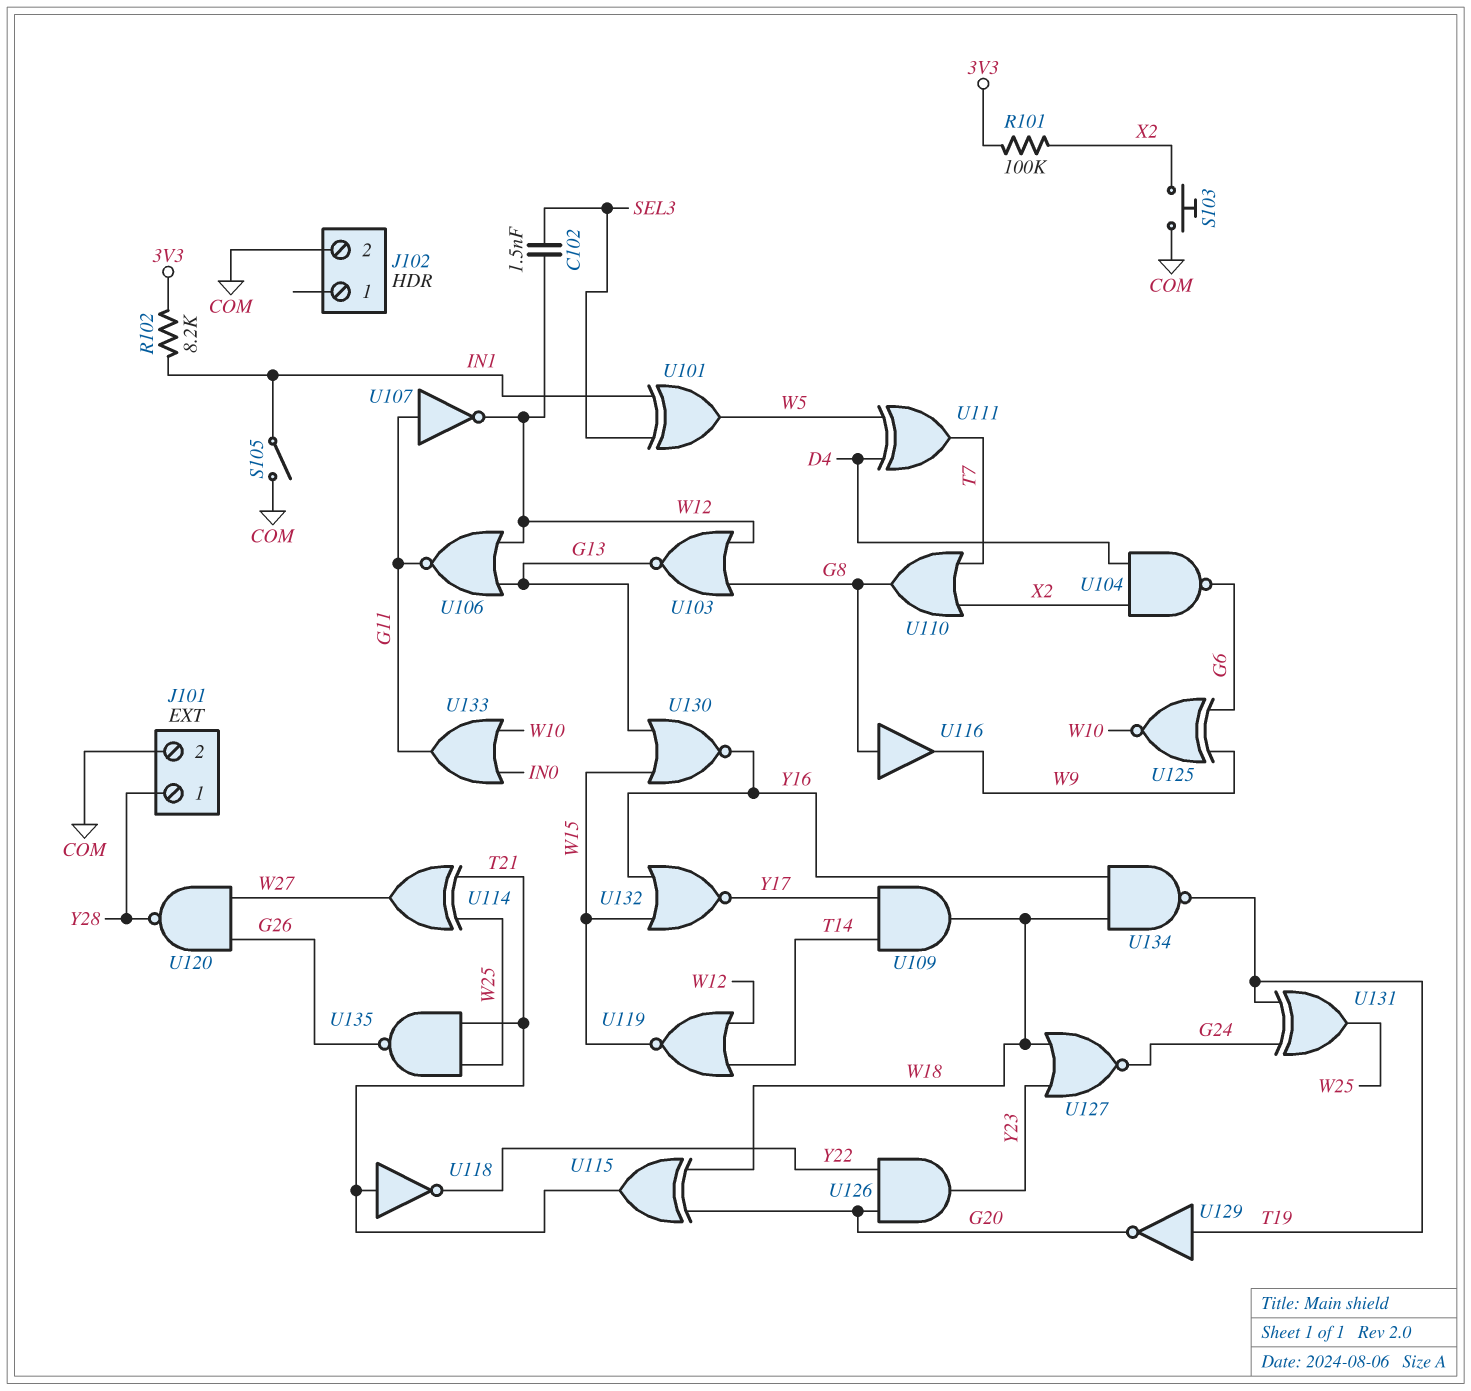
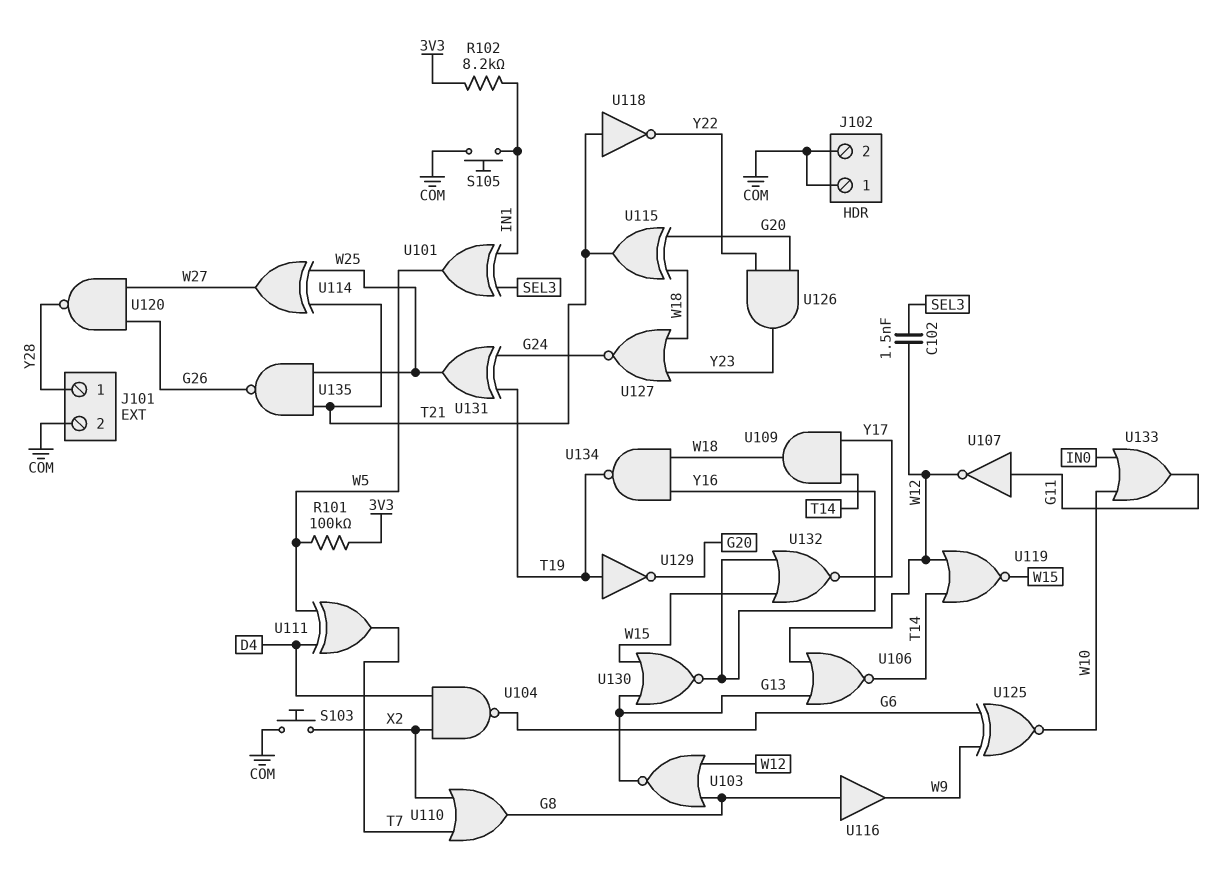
J102 pin 1: none -> COM
R101: 100k (3V3, X2) -> 100k (3V3, W5)
S105: switch (COM, IN1) -> button (COM, IN1)
U106: NOR (in G13, in W12, out G11) -> NOR (in G13, in W12, out T14)

